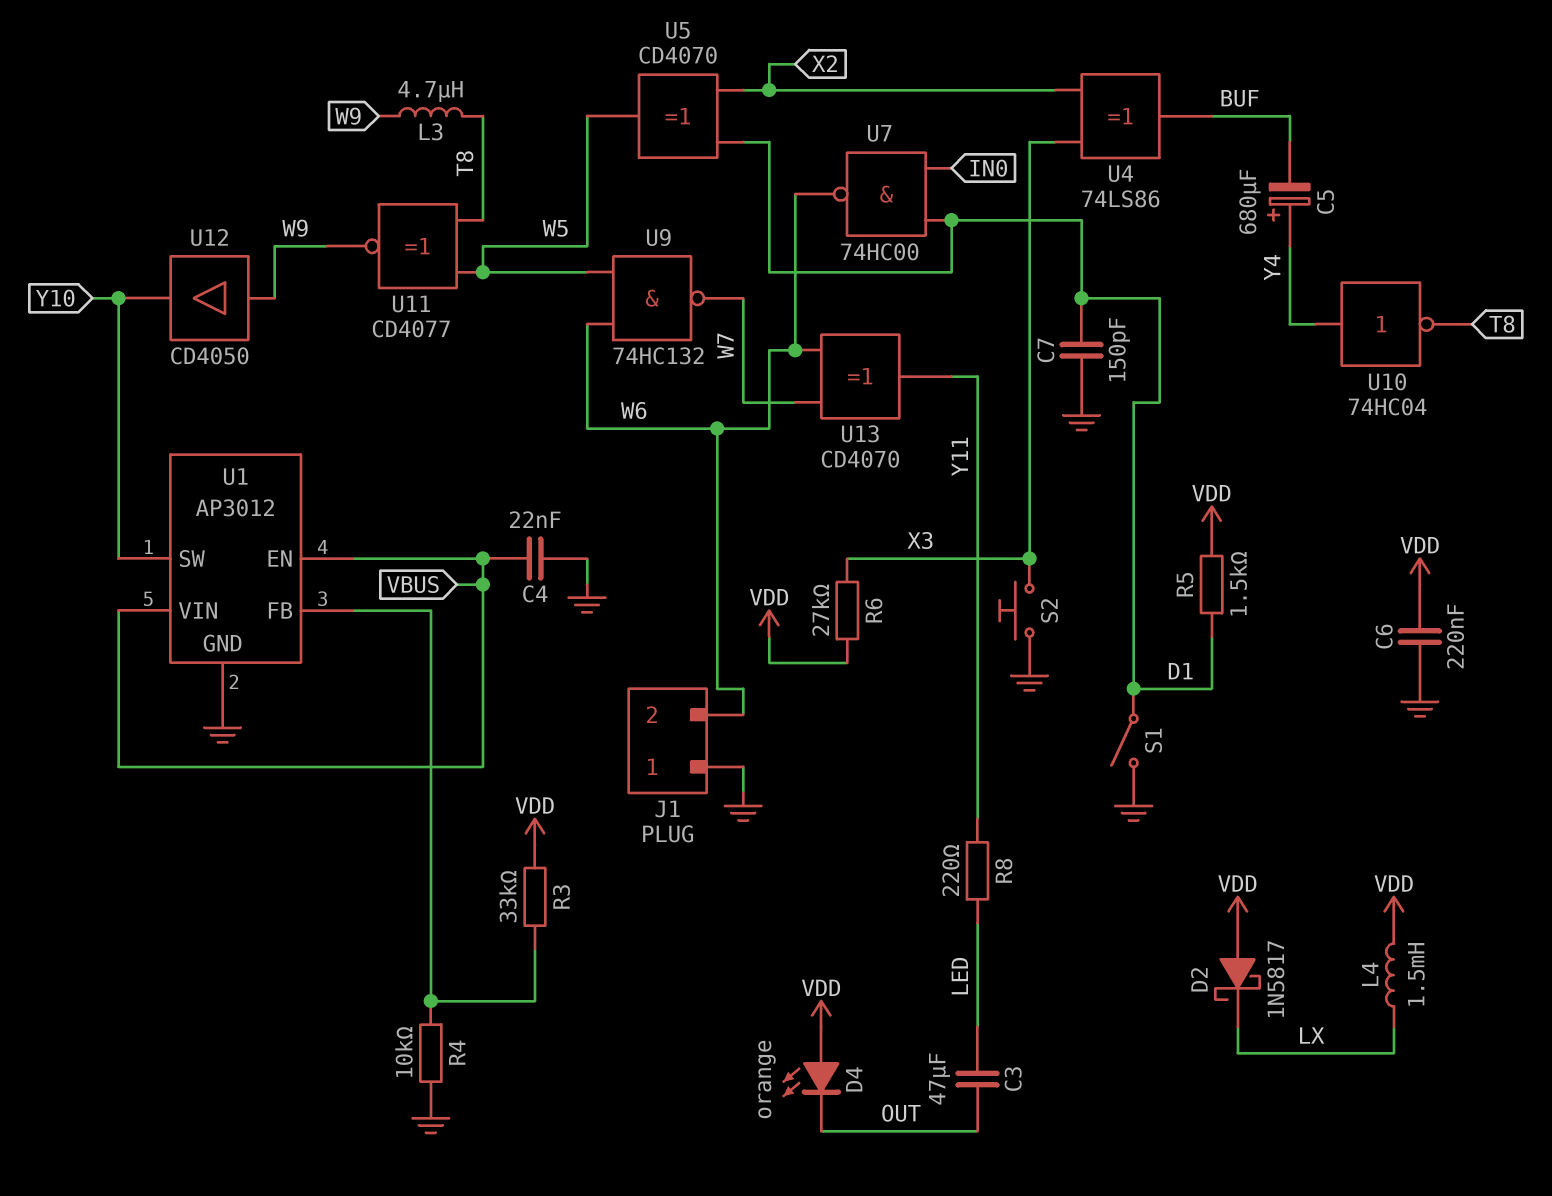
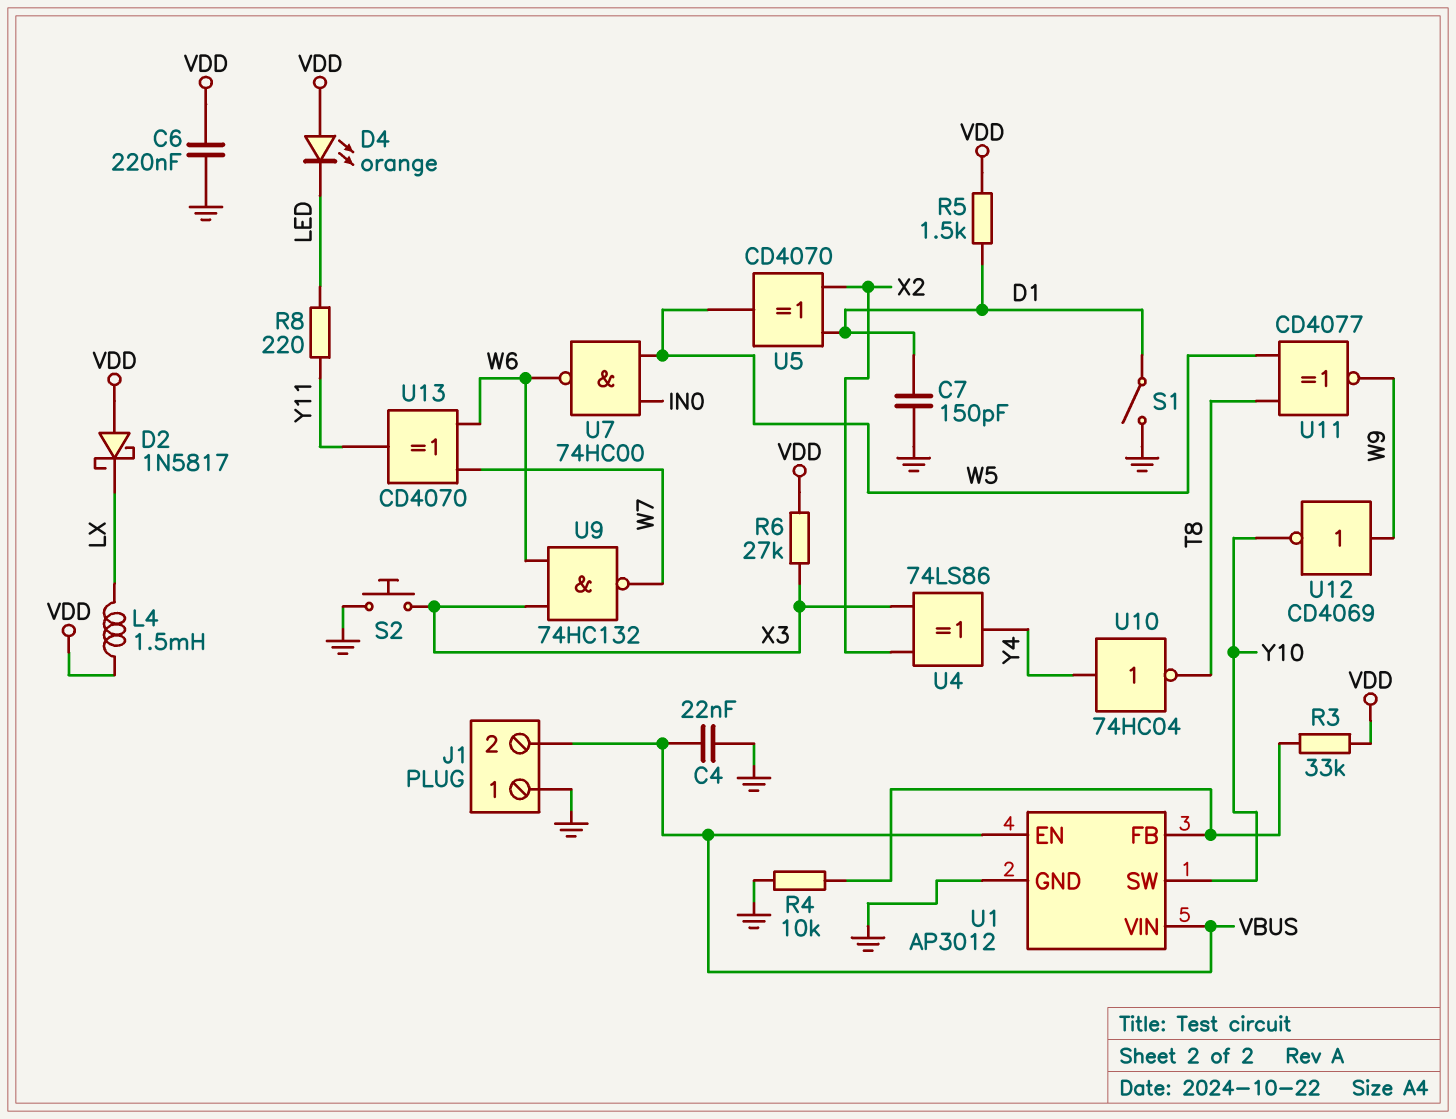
C3: 47uF (LED, OUT) -> none
C5: 680uF (plus Y4, minus BUF) -> none
D4: LED orange (A VDD, K OUT) -> LED orange (A VDD, K LED)
J1 pin 2: W6 -> VBUS
L3: 4.7uH (T8, W9) -> none
U4: XOR 74LS86 (in X2, in X3, out BUF) -> XOR 74LS86 (in X2, in X3, out Y4)
U7: NAND 74HC00 (in D1, in IN0, out W6) -> NAND 74HC00 (in IN0, in W5, out W6)
U9: NAND 74HC132 (in W5, in W6, out W7) -> NAND 74HC132 (in W6, in X3, out W7)
U12: buffer CD4050 (in W9, out Y10) -> NOT CD4069 (in W9, out Y10)

